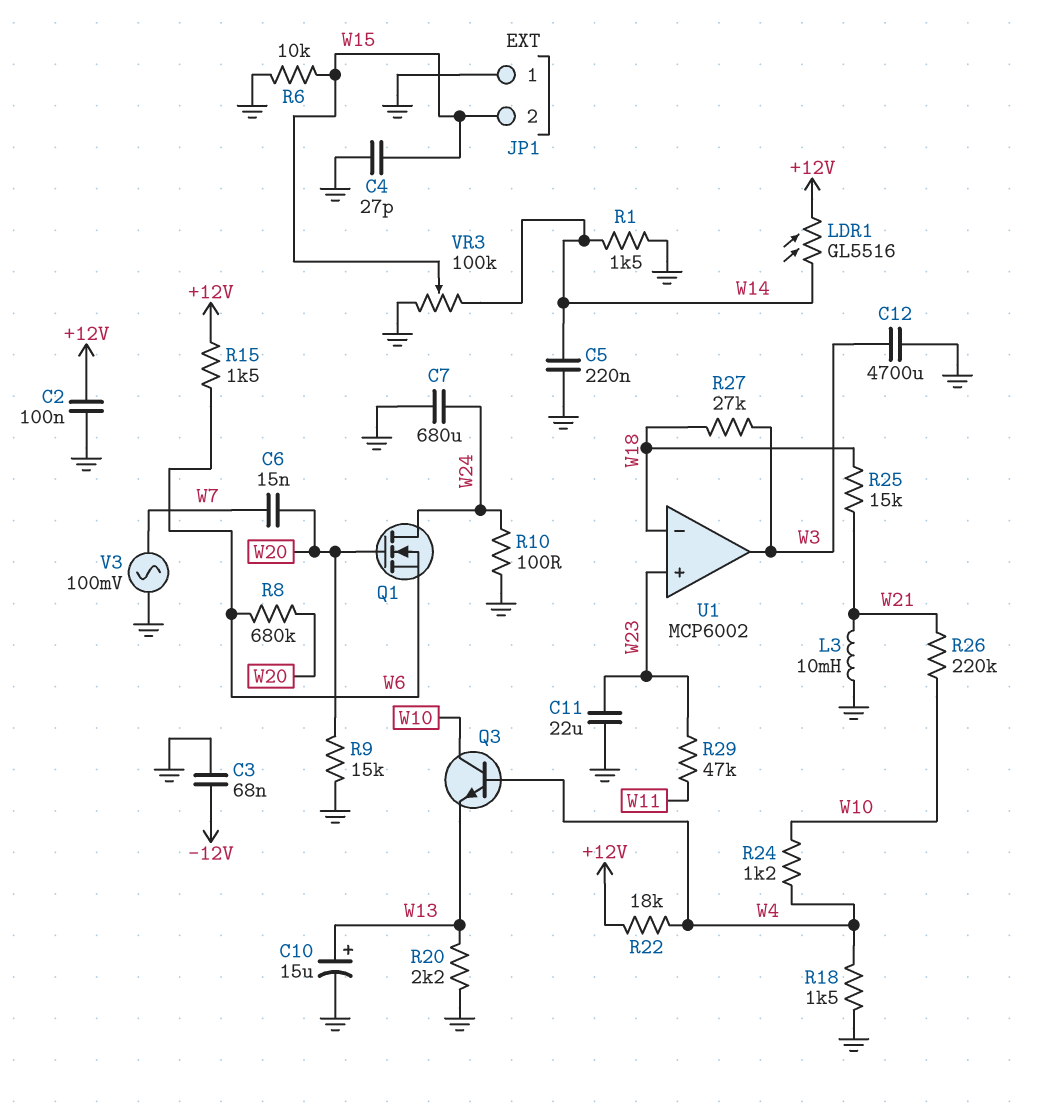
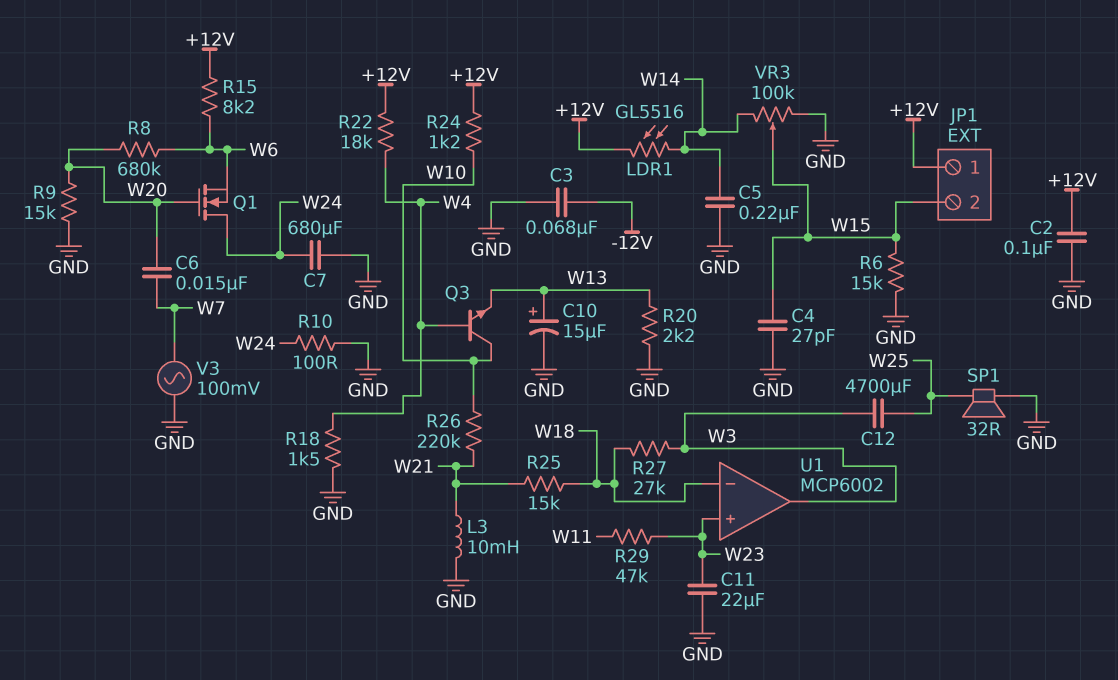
C12: 4700uF (GND, W3) -> 4700uF (W3, W25)
JP1 pin 1: GND -> +12V
R1: 1.5k (GND, W14) -> none
R6: 10k (GND, W15) -> 15k (GND, W15)
R15: 1.5k (+12V, W6) -> 8.2k (+12V, W6)
R24: 1.2k (W4, W10) -> 1.2k (+12V, W10)
SP1: none -> speaker 32R (GND, W25)

